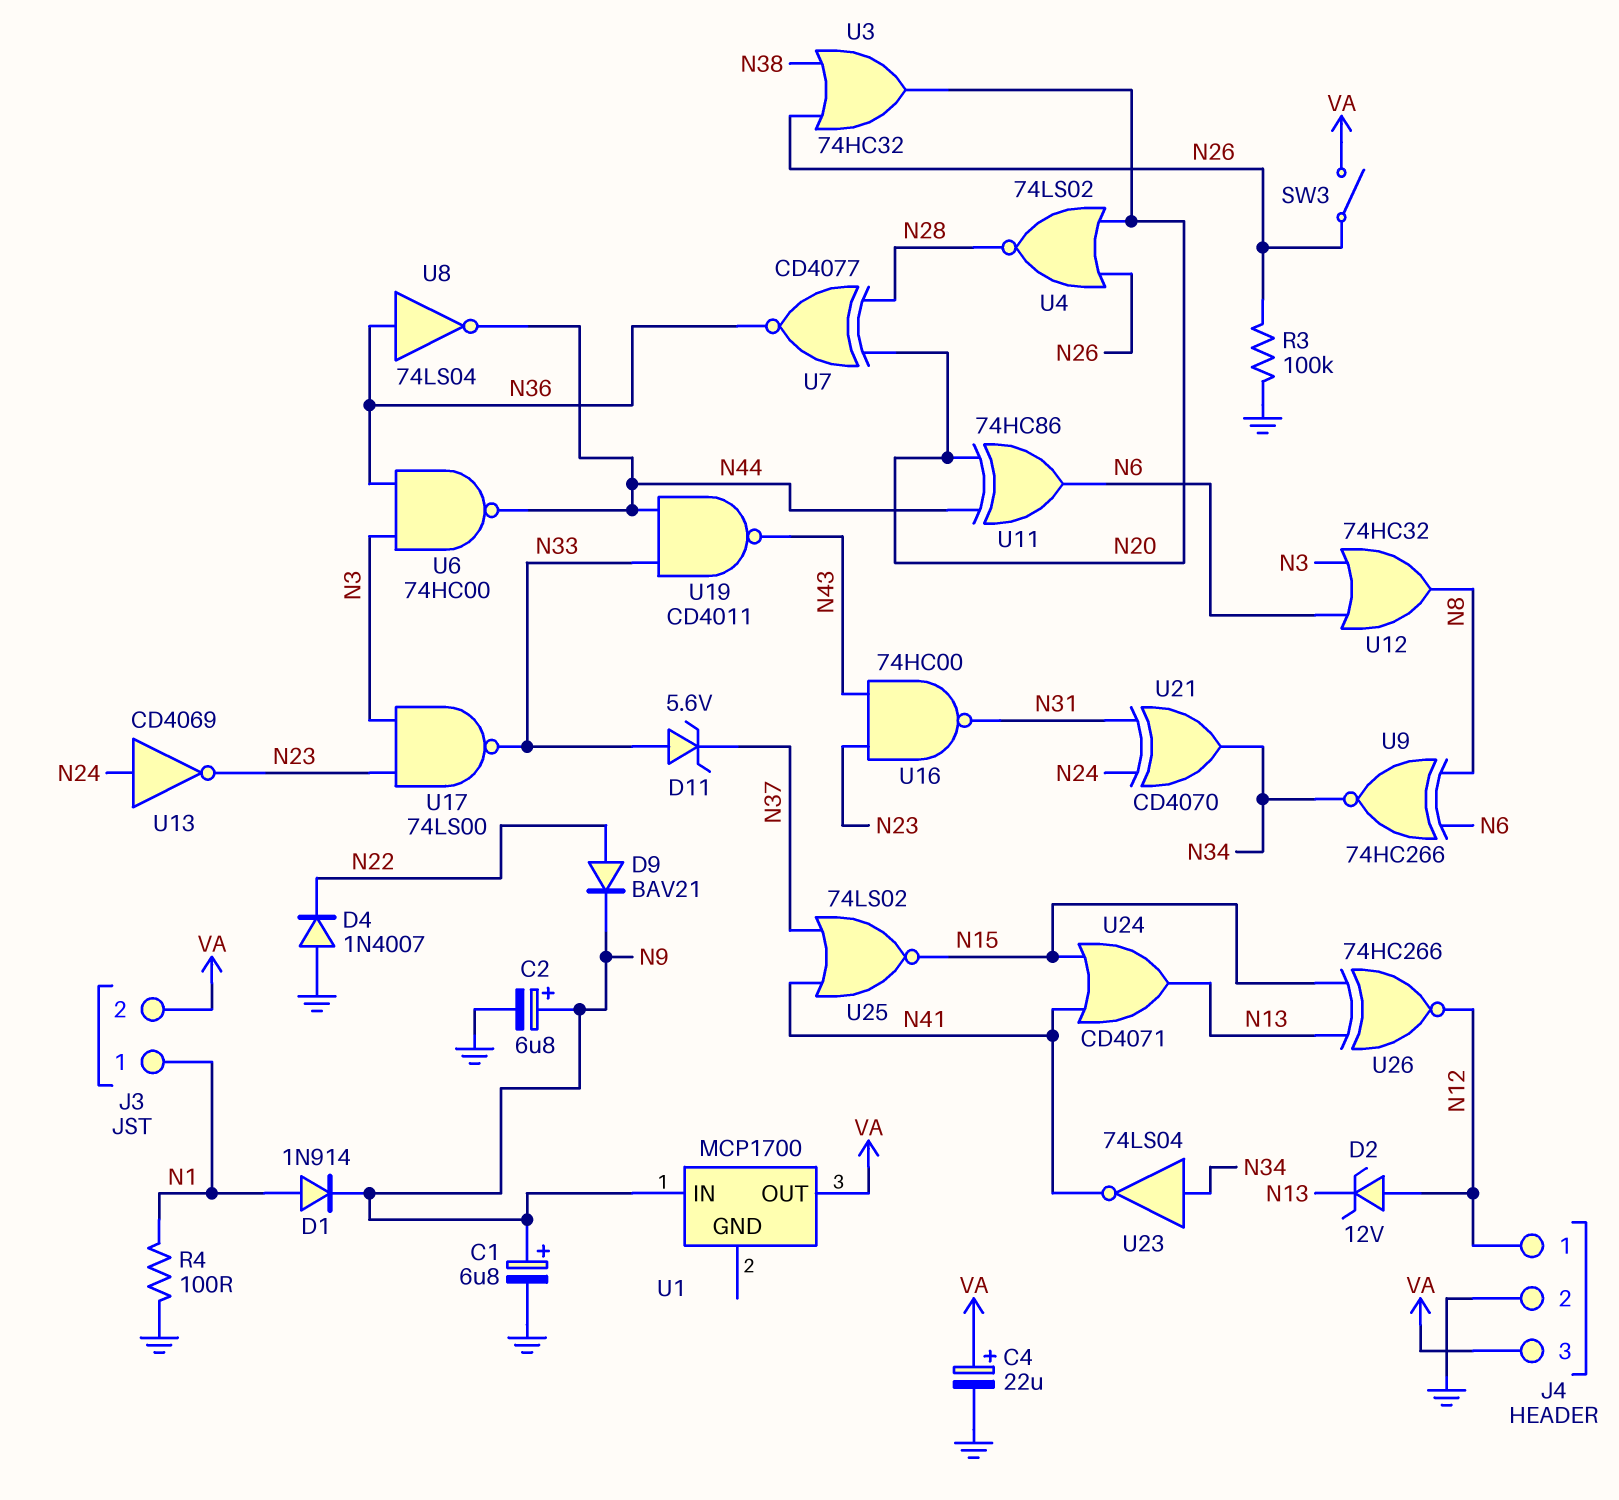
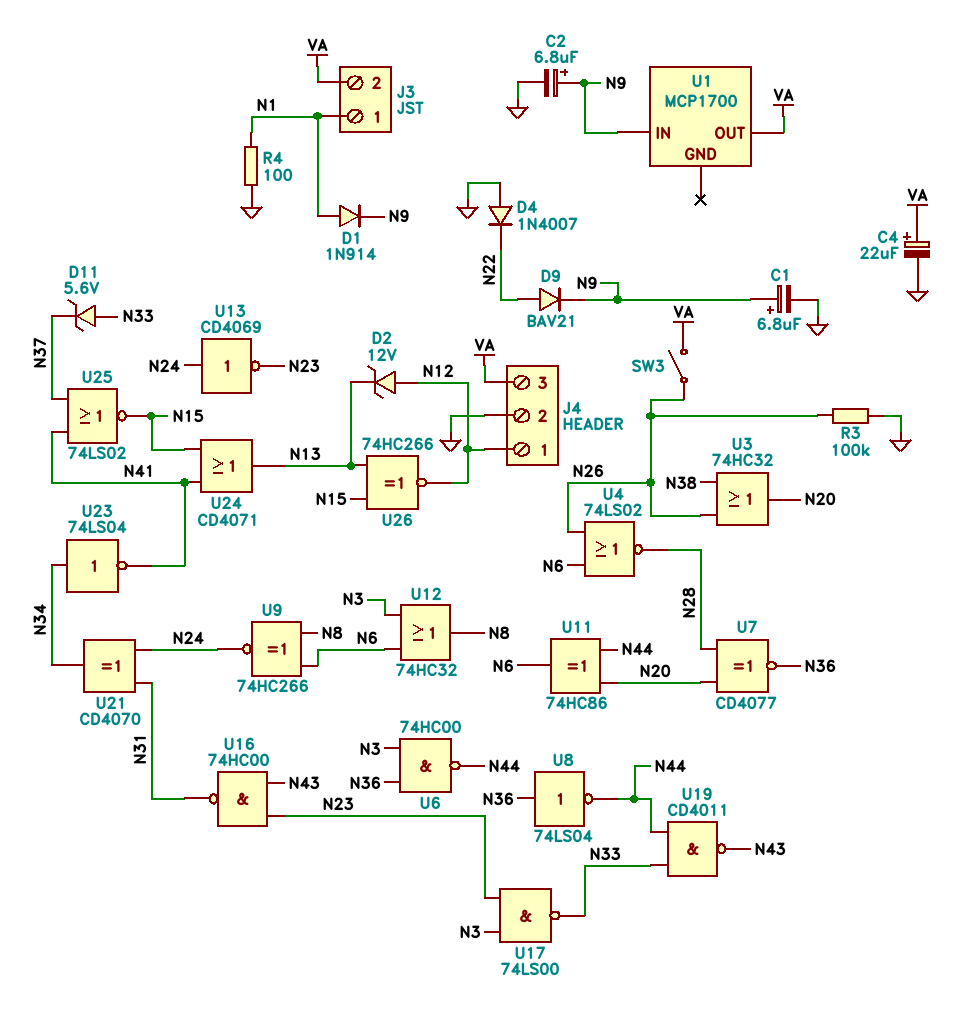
U4: NOR 74LS02 (in N20, in N26, out N28) -> NOR 74LS02 (in N6, in N26, out N28)
U9: XNOR 74HC266 (in N6, in N8, out N34) -> XNOR 74HC266 (in N6, in N8, out N24)

